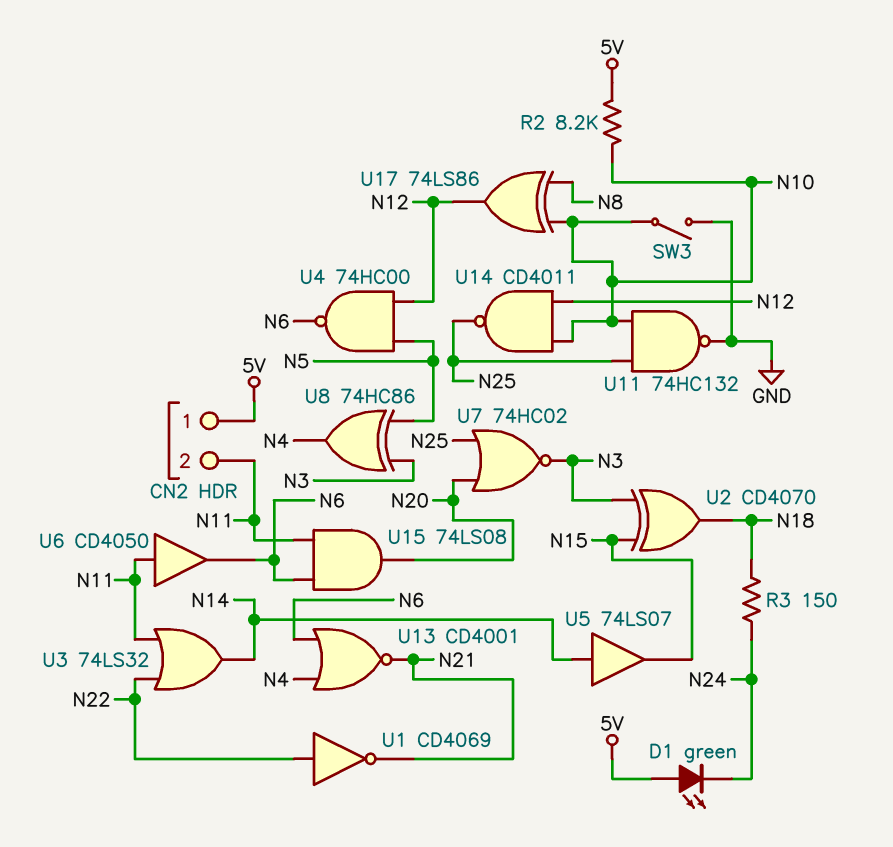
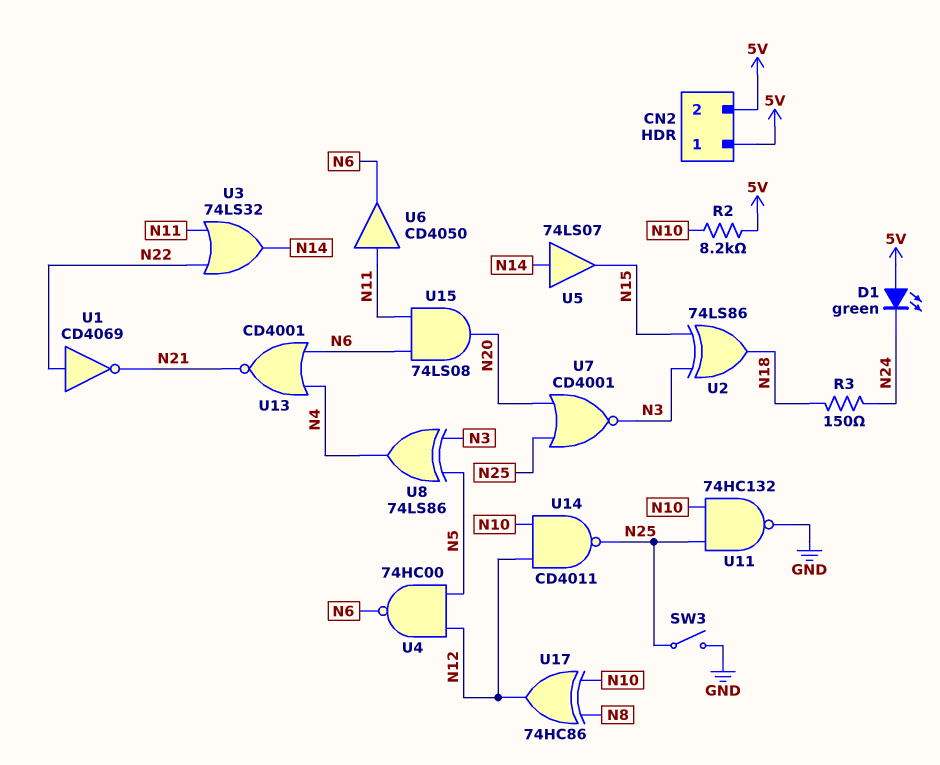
CN2 pin 2: N11 -> 5V
SW3: switch (GND, N10) -> switch (GND, N25)
U2: XOR CD4070 (in N3, in N15, out N18) -> XOR 74LS86 (in N3, in N15, out N18)
U7: NOR 74HC02 (in N20, in N25, out N3) -> NOR CD4001 (in N20, in N25, out N3)
U8: XOR 74HC86 (in N3, in N5, out N4) -> XOR 74LS86 (in N3, in N5, out N4)
U17: XOR 74LS86 (in N8, in N10, out N12) -> XOR 74HC86 (in N8, in N10, out N12)

